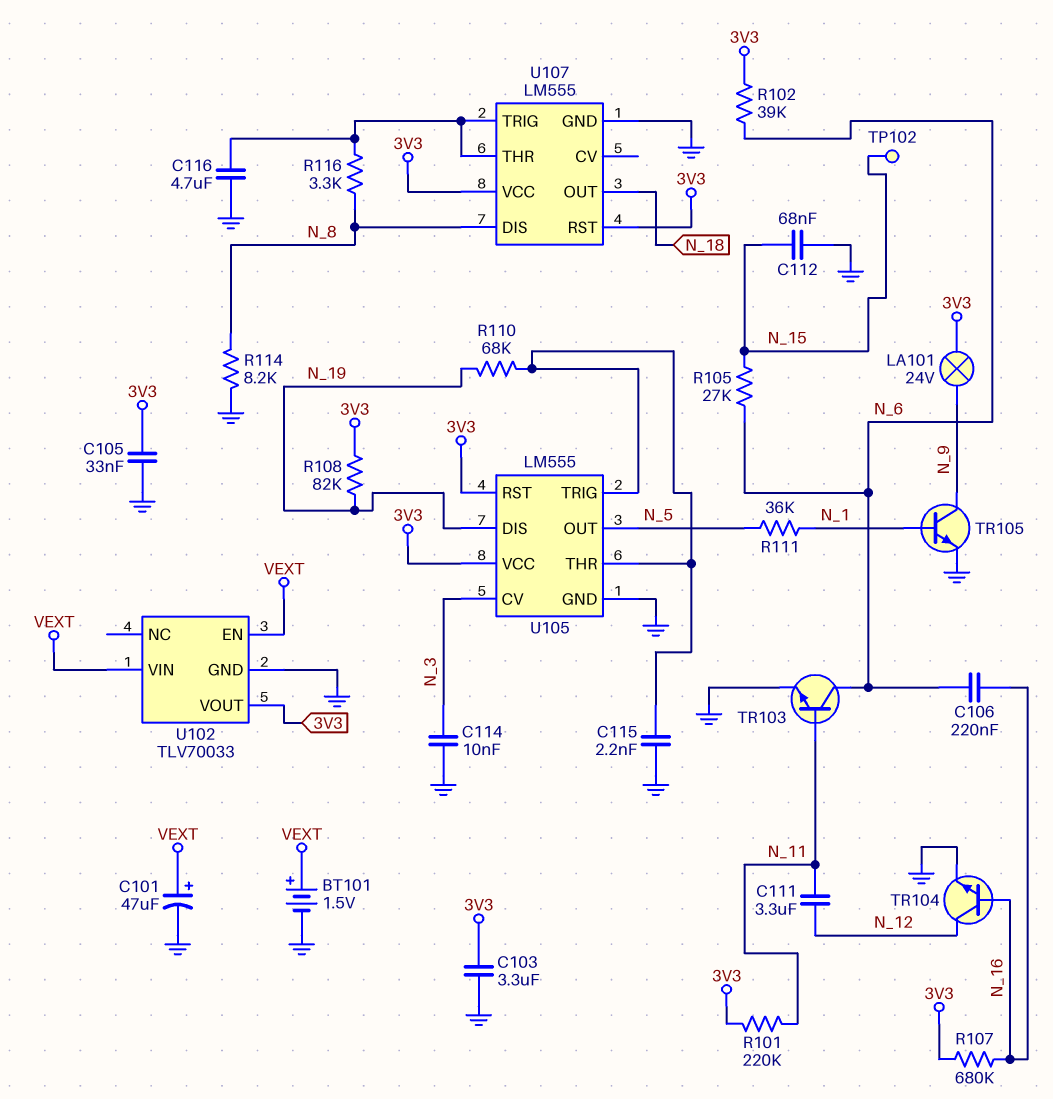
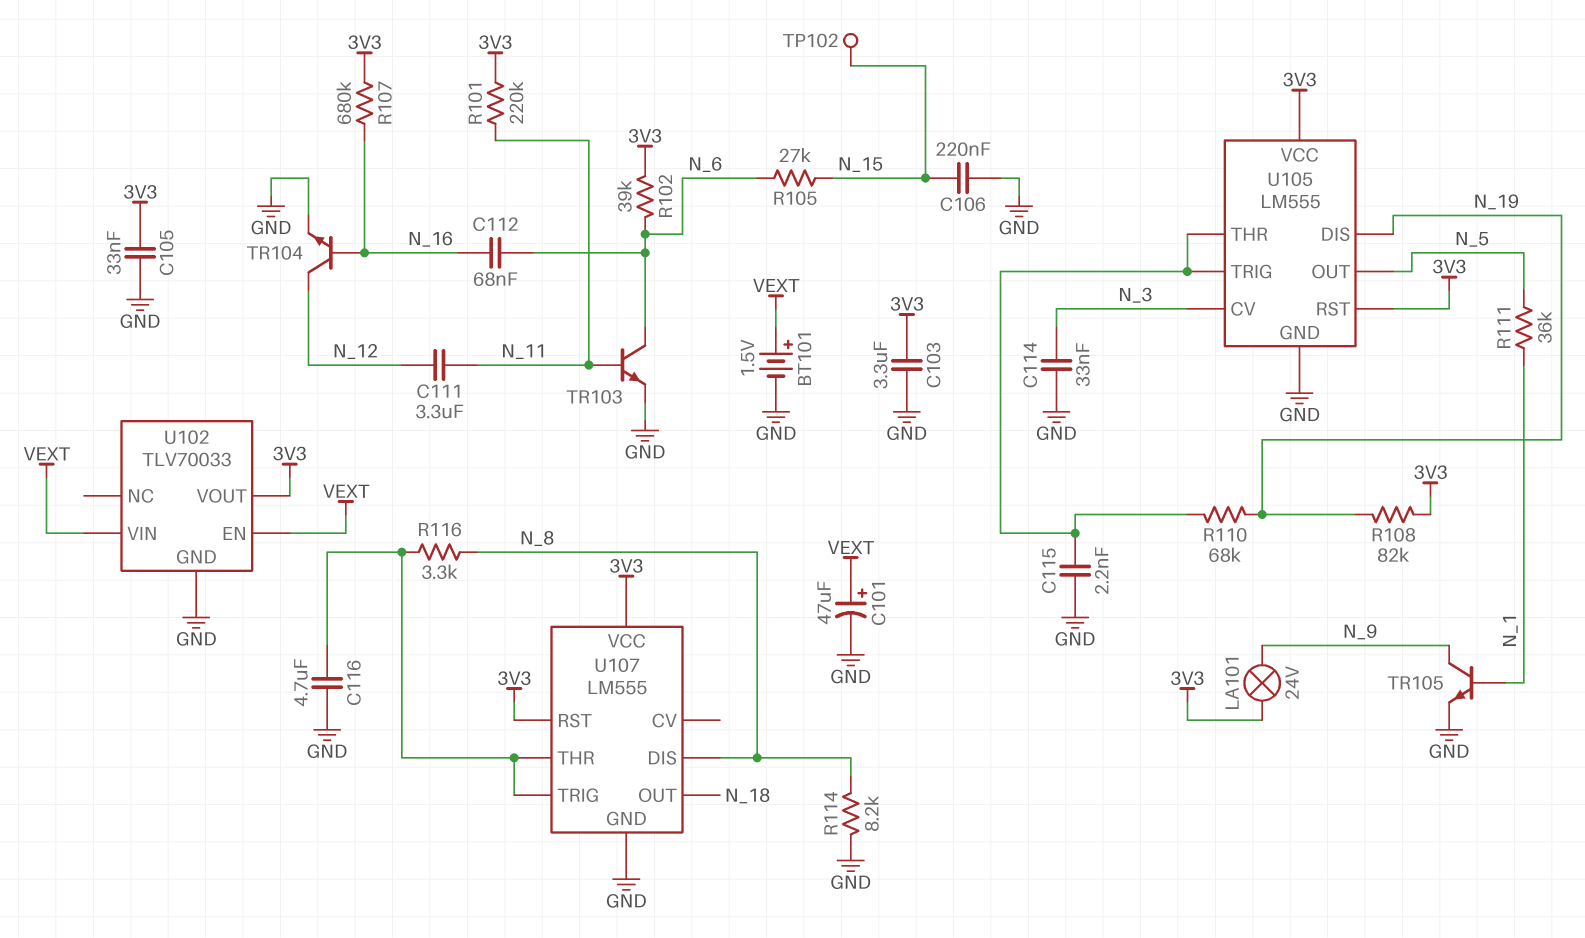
C106: 220nF (N_6, N_16) -> 220nF (GND, N_15)
C112: 68nF (GND, N_15) -> 68nF (N_6, N_16)
C114: 10nF (GND, N_3) -> 33nF (GND, N_3)

